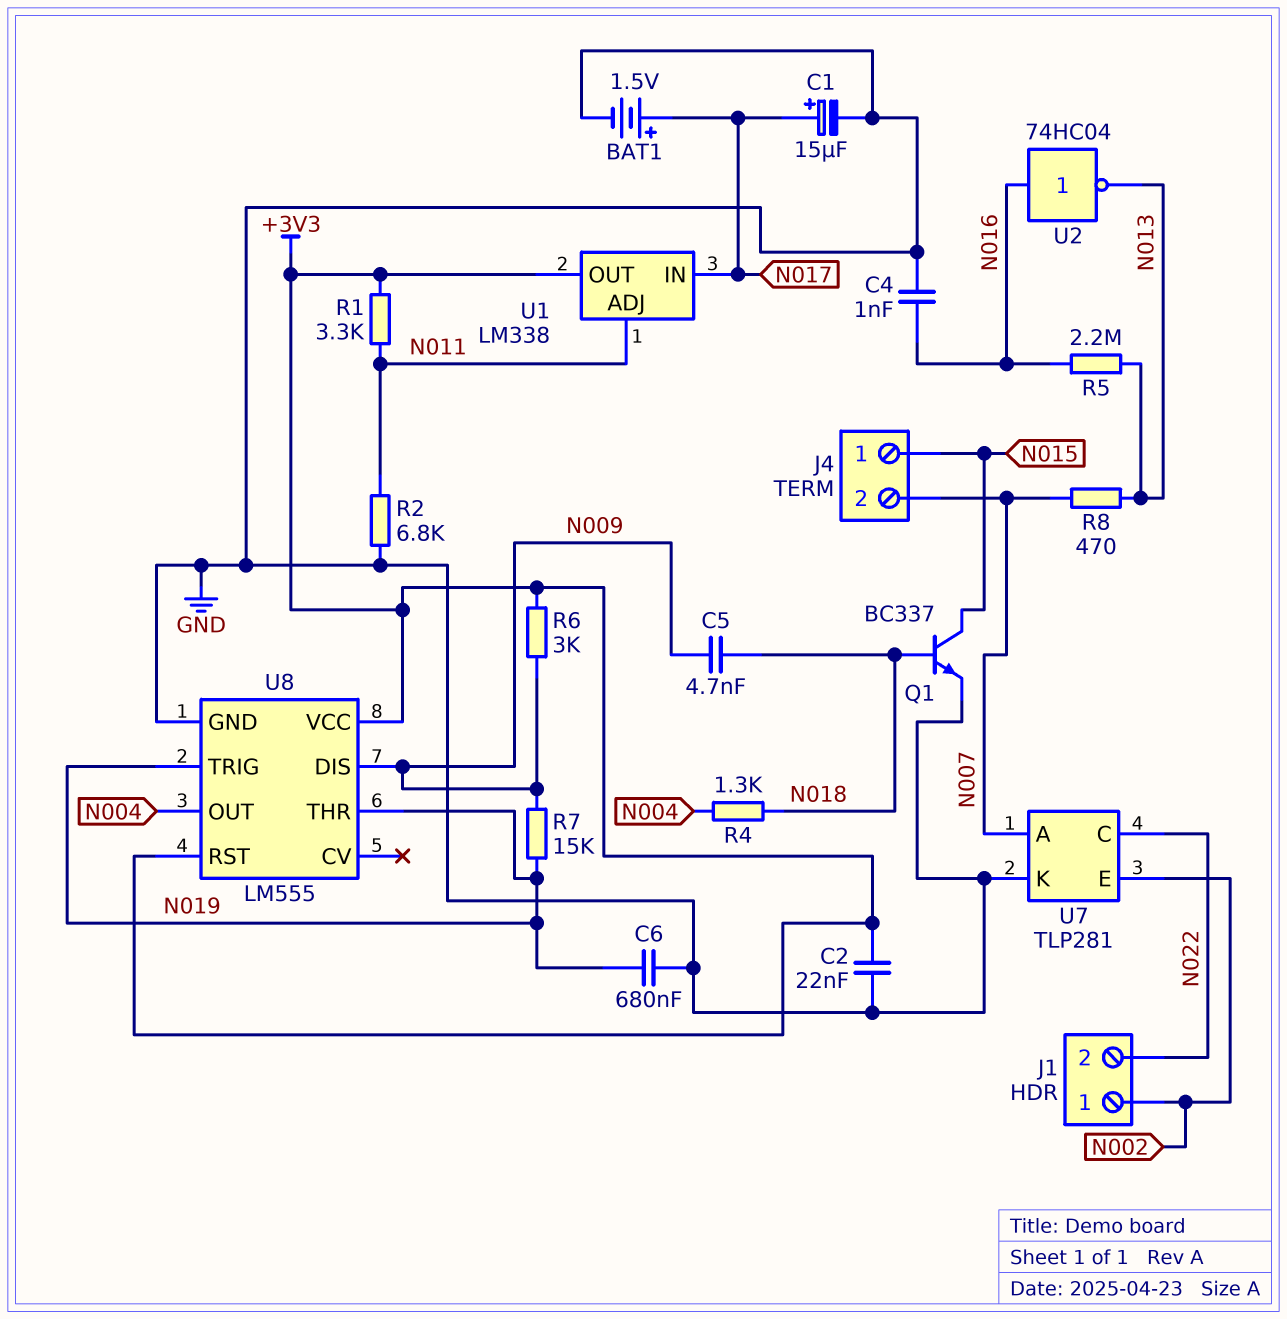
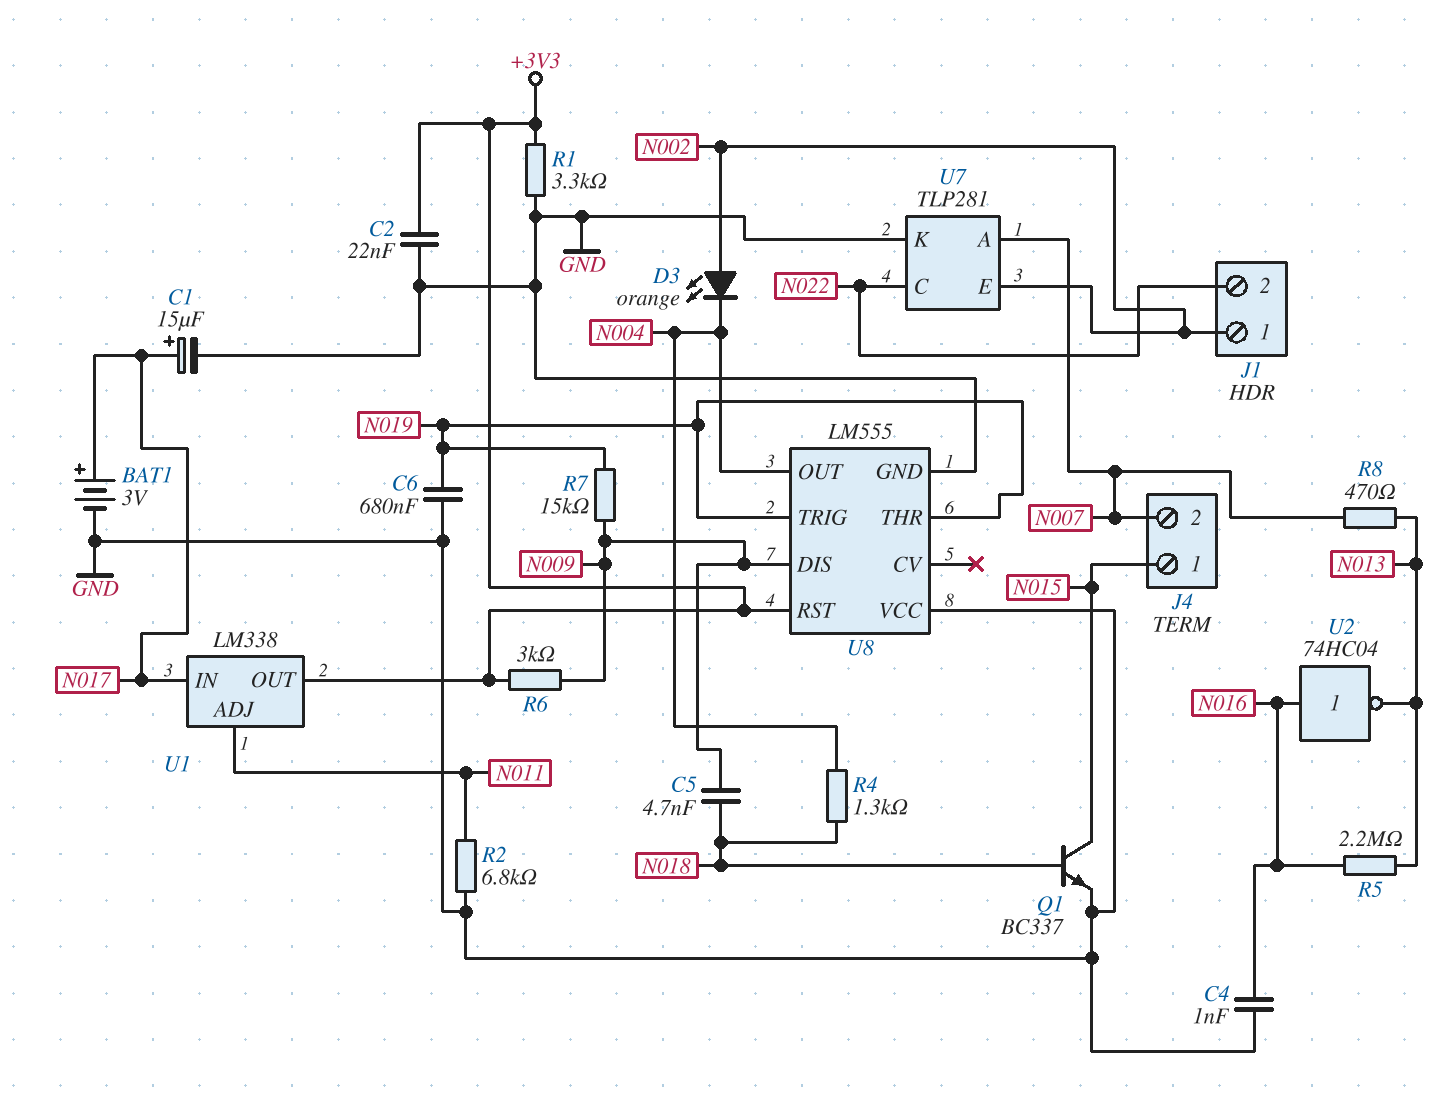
BAT1: 1.5V (plus N017, minus GND) -> 3V (plus N017, minus GND)
D3: none -> LED orange (A N002, K N004)
R1: 3.3k (+3V3, N011) -> 3.3k (+3V3, GND)
U8 pin VCC: +3V3 -> GND

